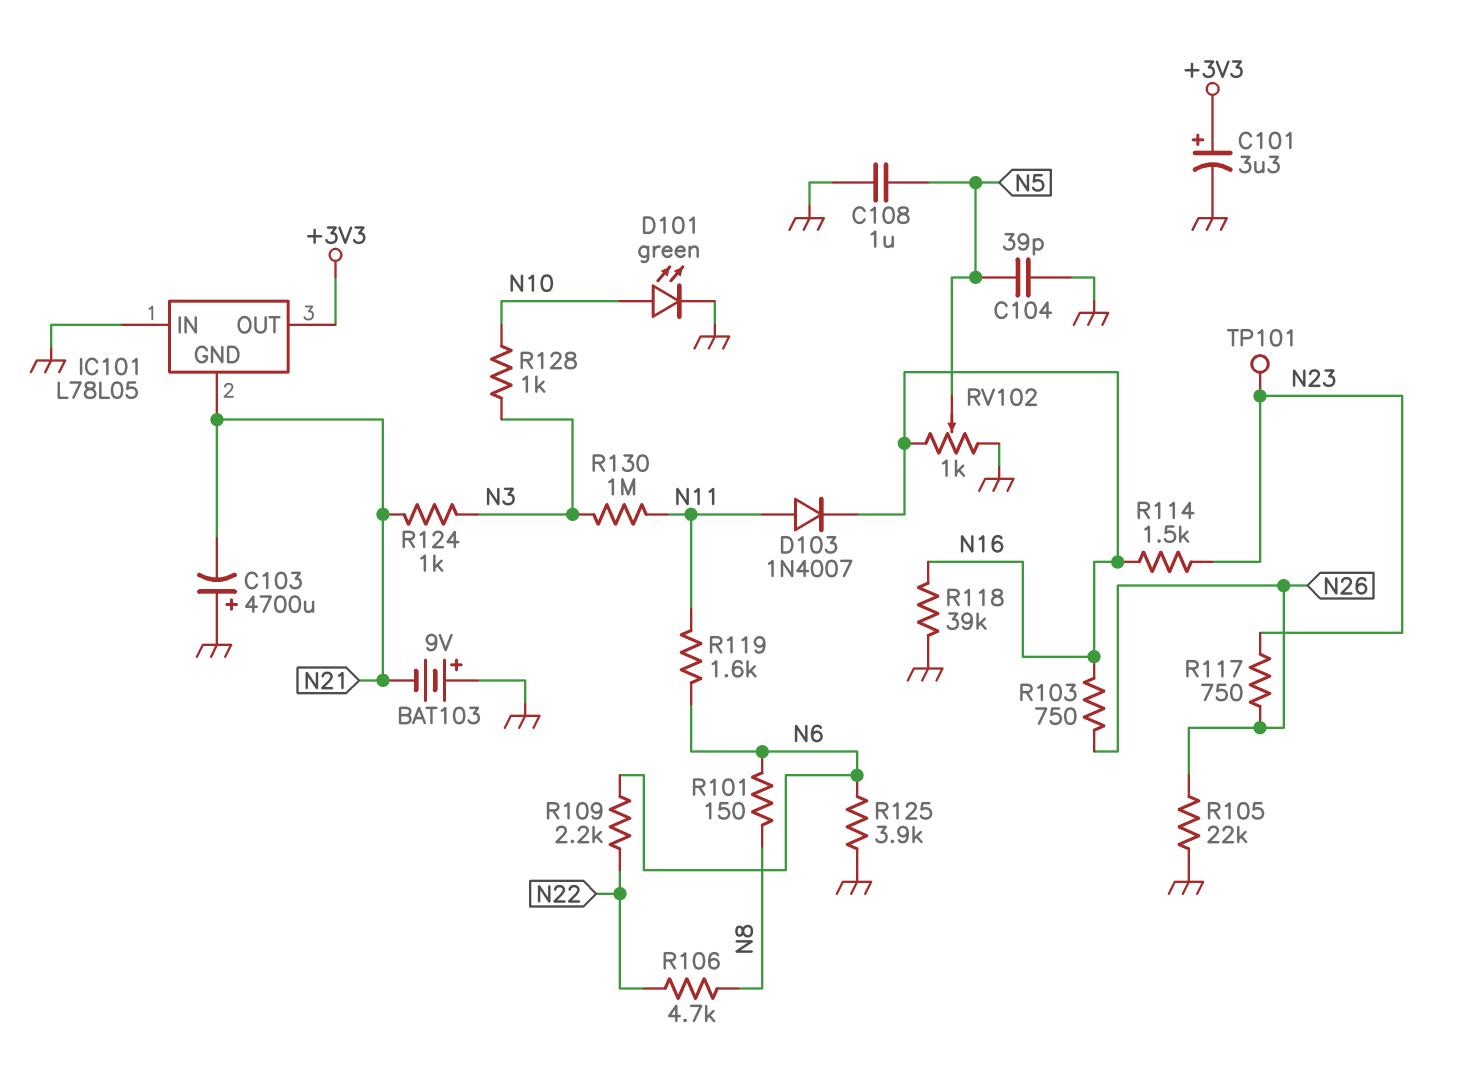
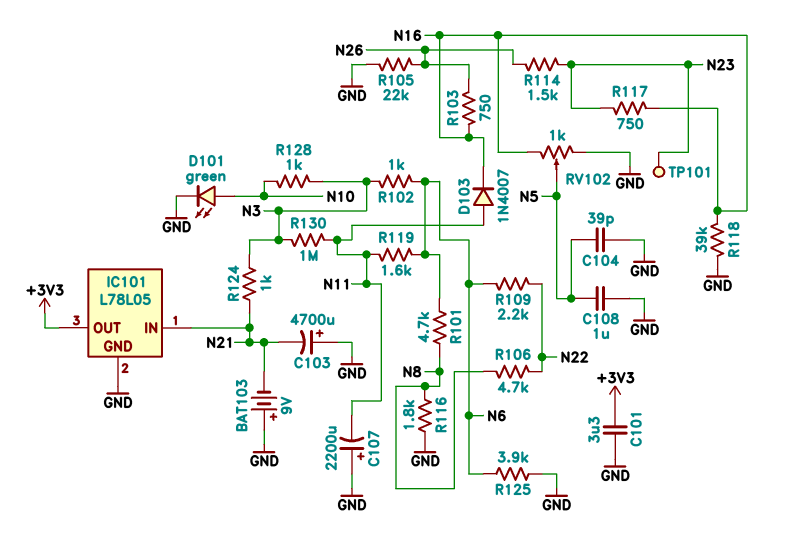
C101: 3.3uF (plus +3V3, minus GND) -> 3.3uF (+3V3, GND)
C107: none -> 2200uF (plus GND, minus N11)
IC101 pin GND: N21 -> GND
IC101 pin IN: GND -> N21
R101: 150 (N6, N8) -> 4.7k (N6, N8)
R102: none -> 1k (N3, N6)
R114: 1.5k (N16, N23) -> 1.5k (N23, N26)
R116: none -> 1.8k (GND, N8)
R117: 750 (N23, N26) -> 750 (N16, N23)

